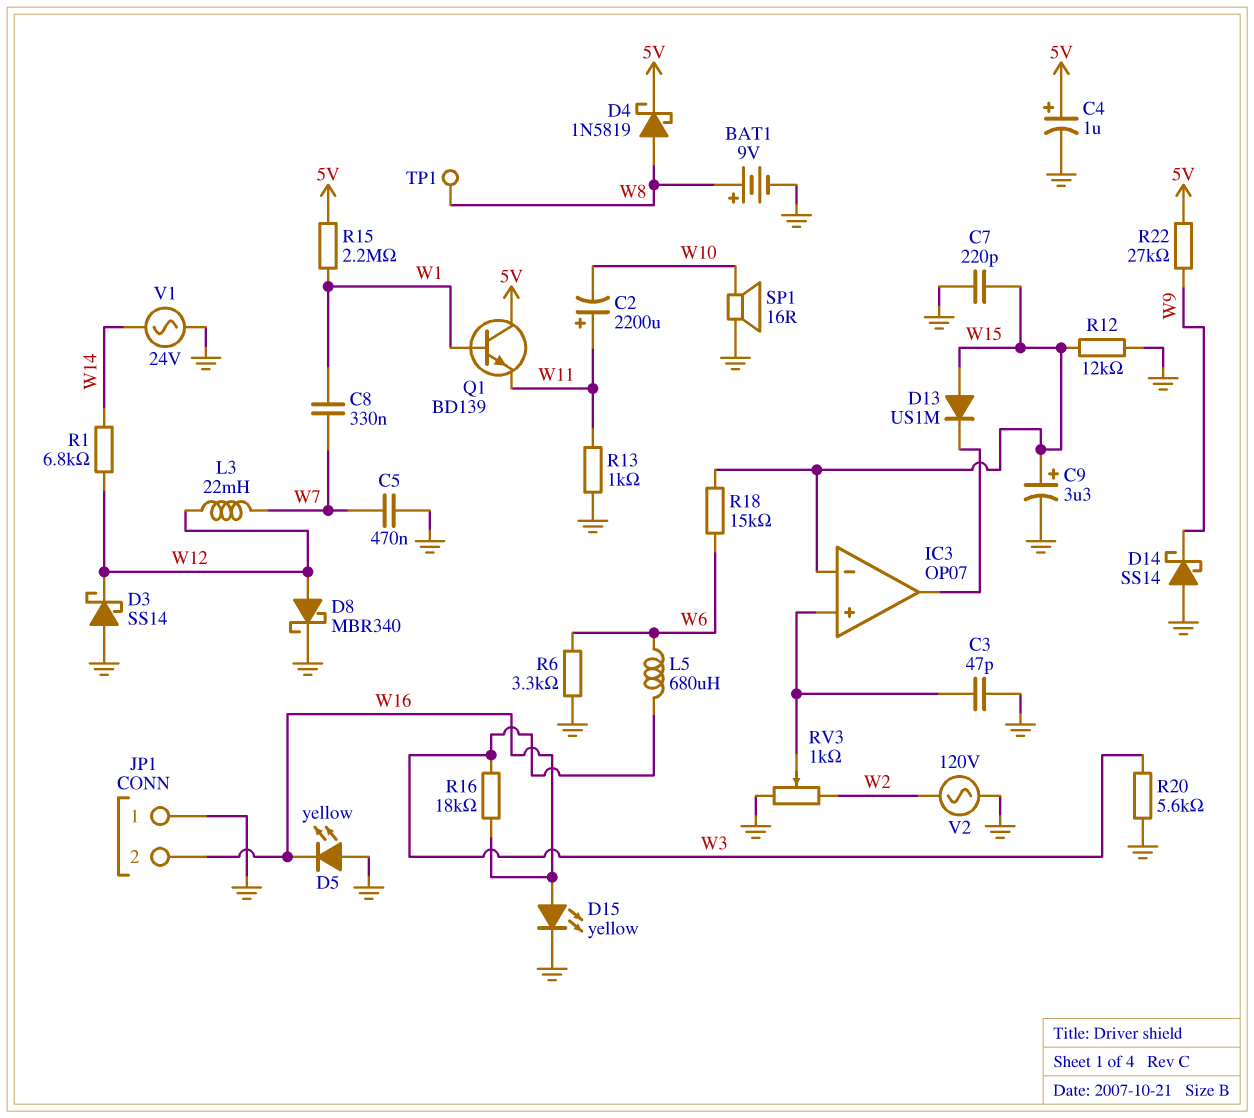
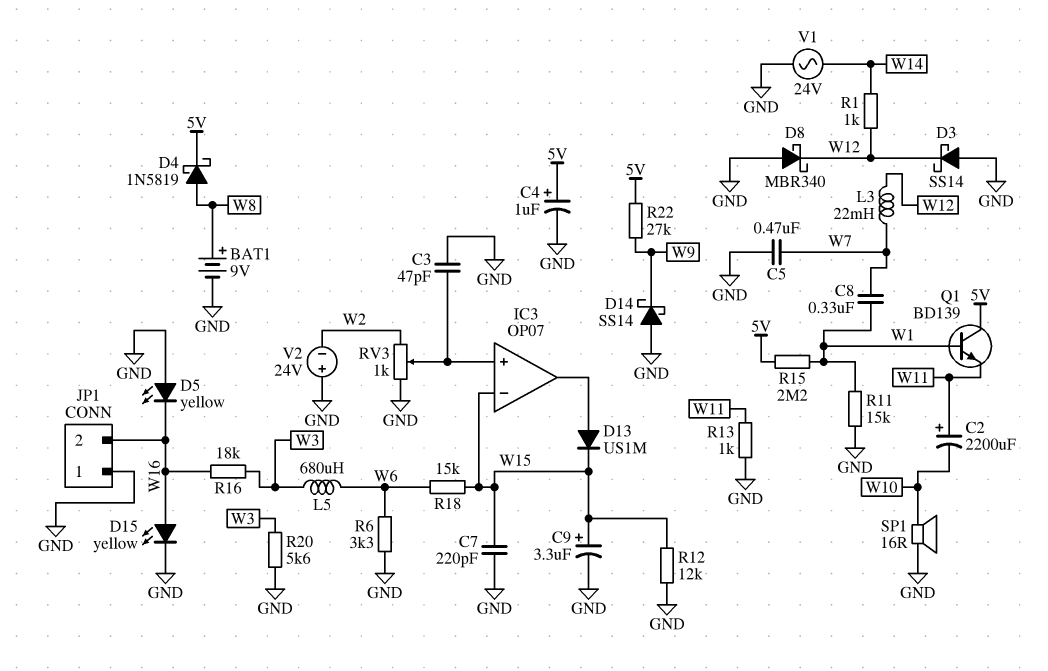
D8: schottky MBR340 (A W12, K GND) -> schottky MBR340 (A GND, K W12)
D13: diode US1M (A W15, K IC3/out) -> diode US1M (A IC3/out, K W15)
R1: 6.8k (W12, W14) -> 1k (W12, W14)
R11: none -> 15k (GND, W1)
TP1: test point (W8) -> none
V2: AC 120V (GND, W2) -> 24V (plus GND, minus W2)

